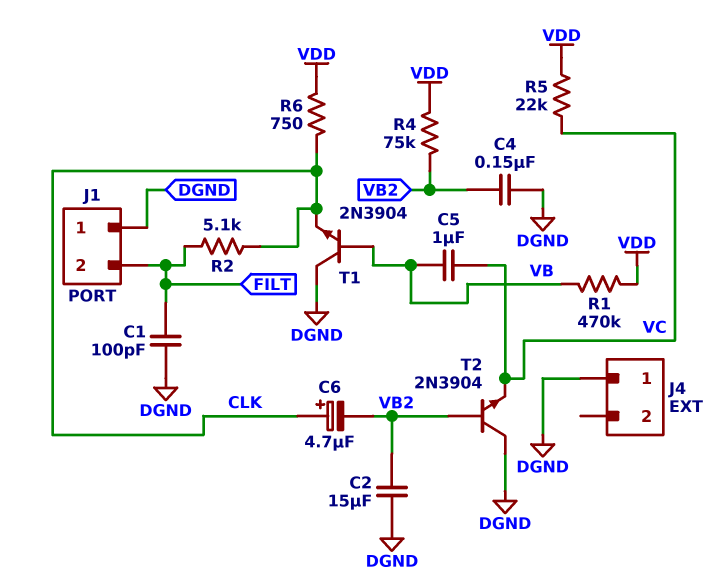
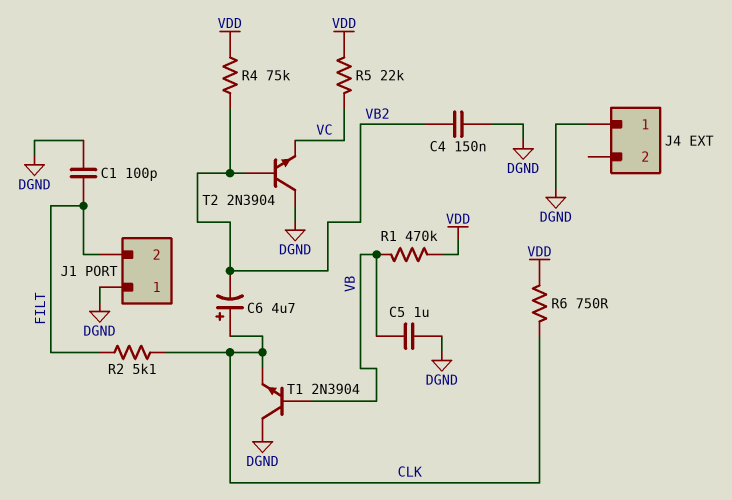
C2: 15uF (DGND, VB2) -> none
C5: 1uF (VB, VC) -> 1uF (DGND, VB)

